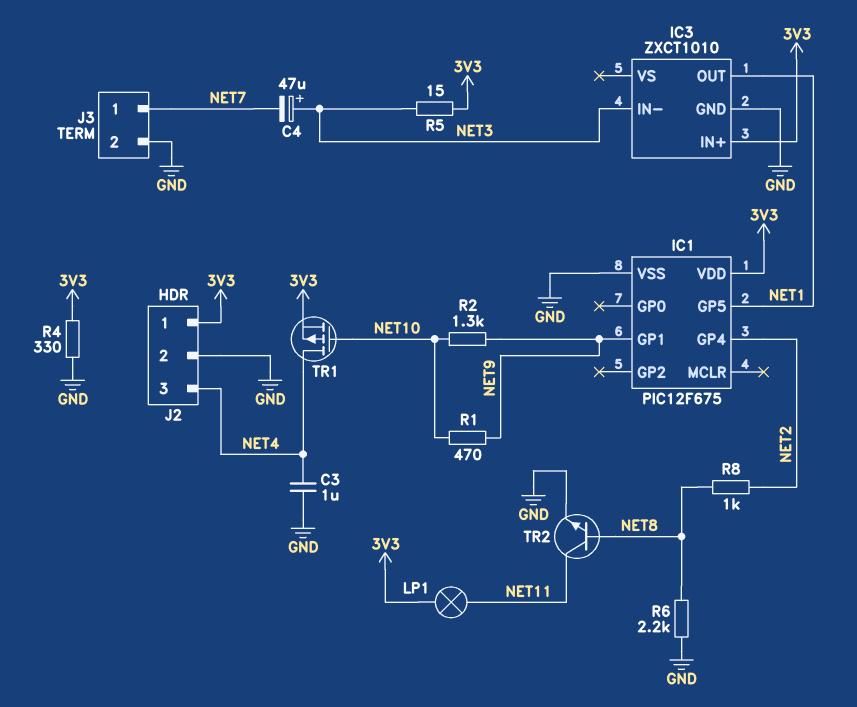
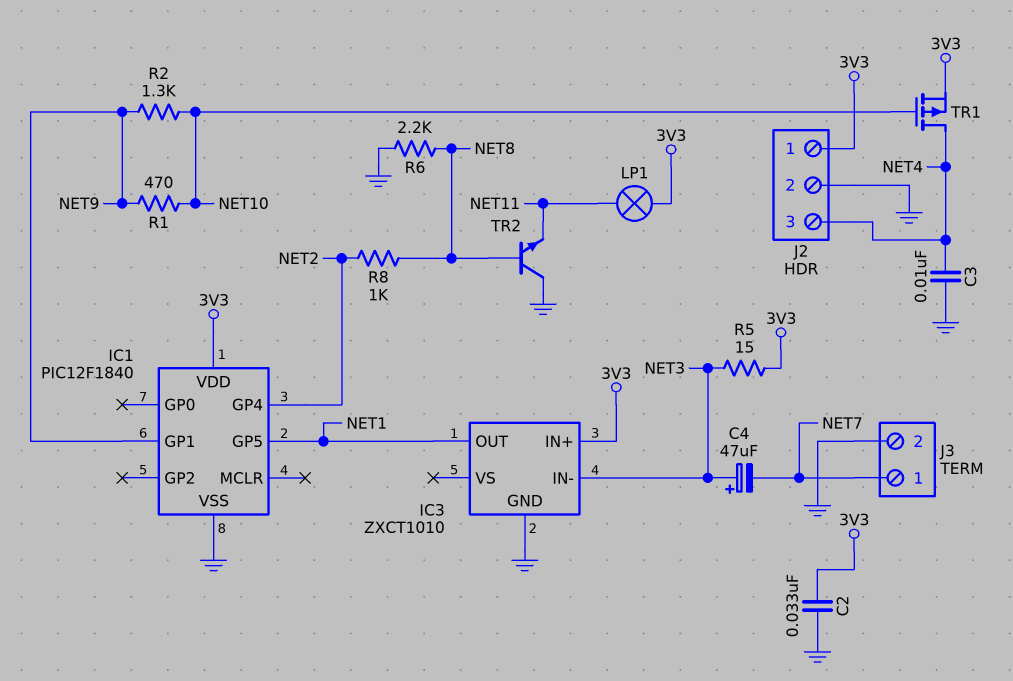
C2: none -> 33nF (3V3, GND)
C3: 1uF (GND, NET4) -> 10nF (GND, NET4)
IC1: PIC12F675 -> PIC12F1840
R4: 330 (3V3, GND) -> none
TR2: NPN (B NET8, C NET11, E GND) -> NPN (B NET8, C GND, E NET11)

